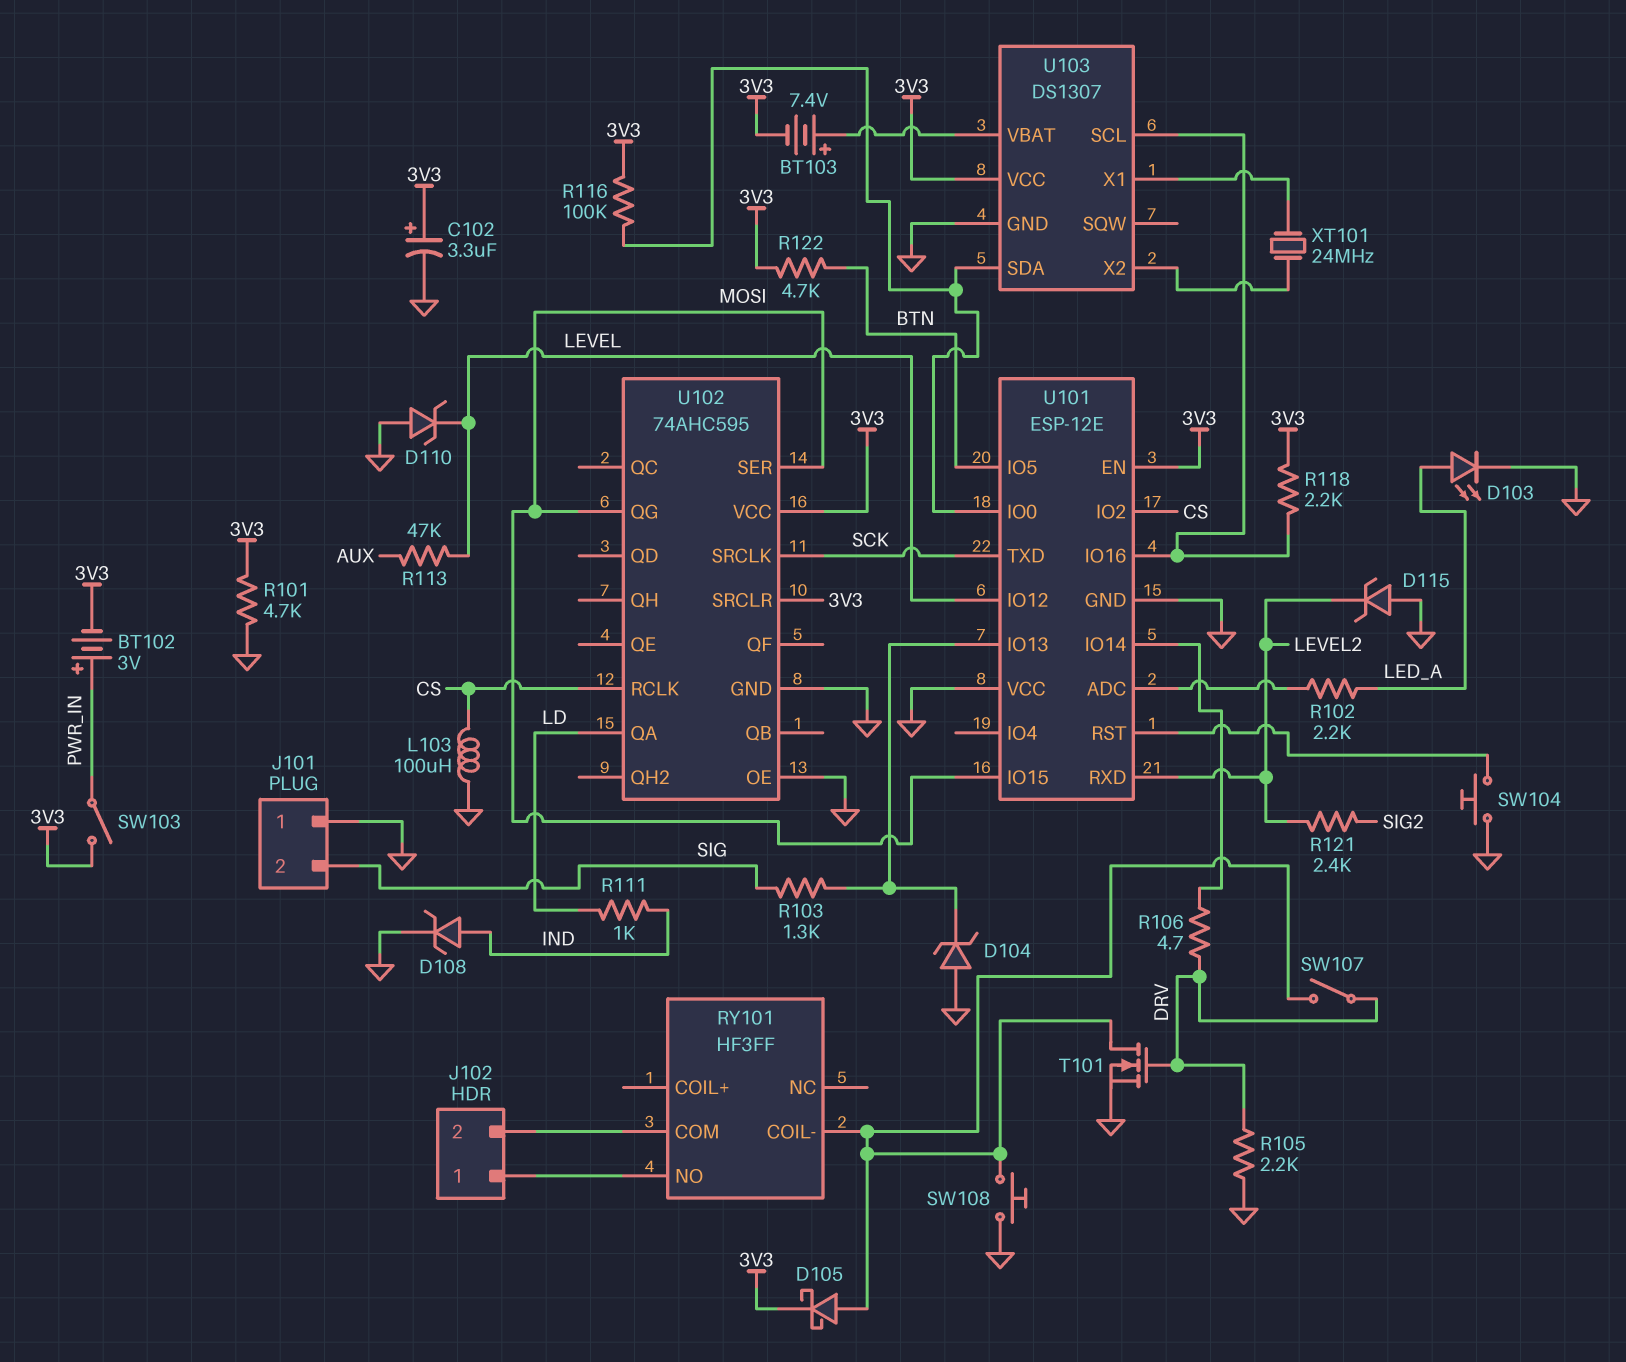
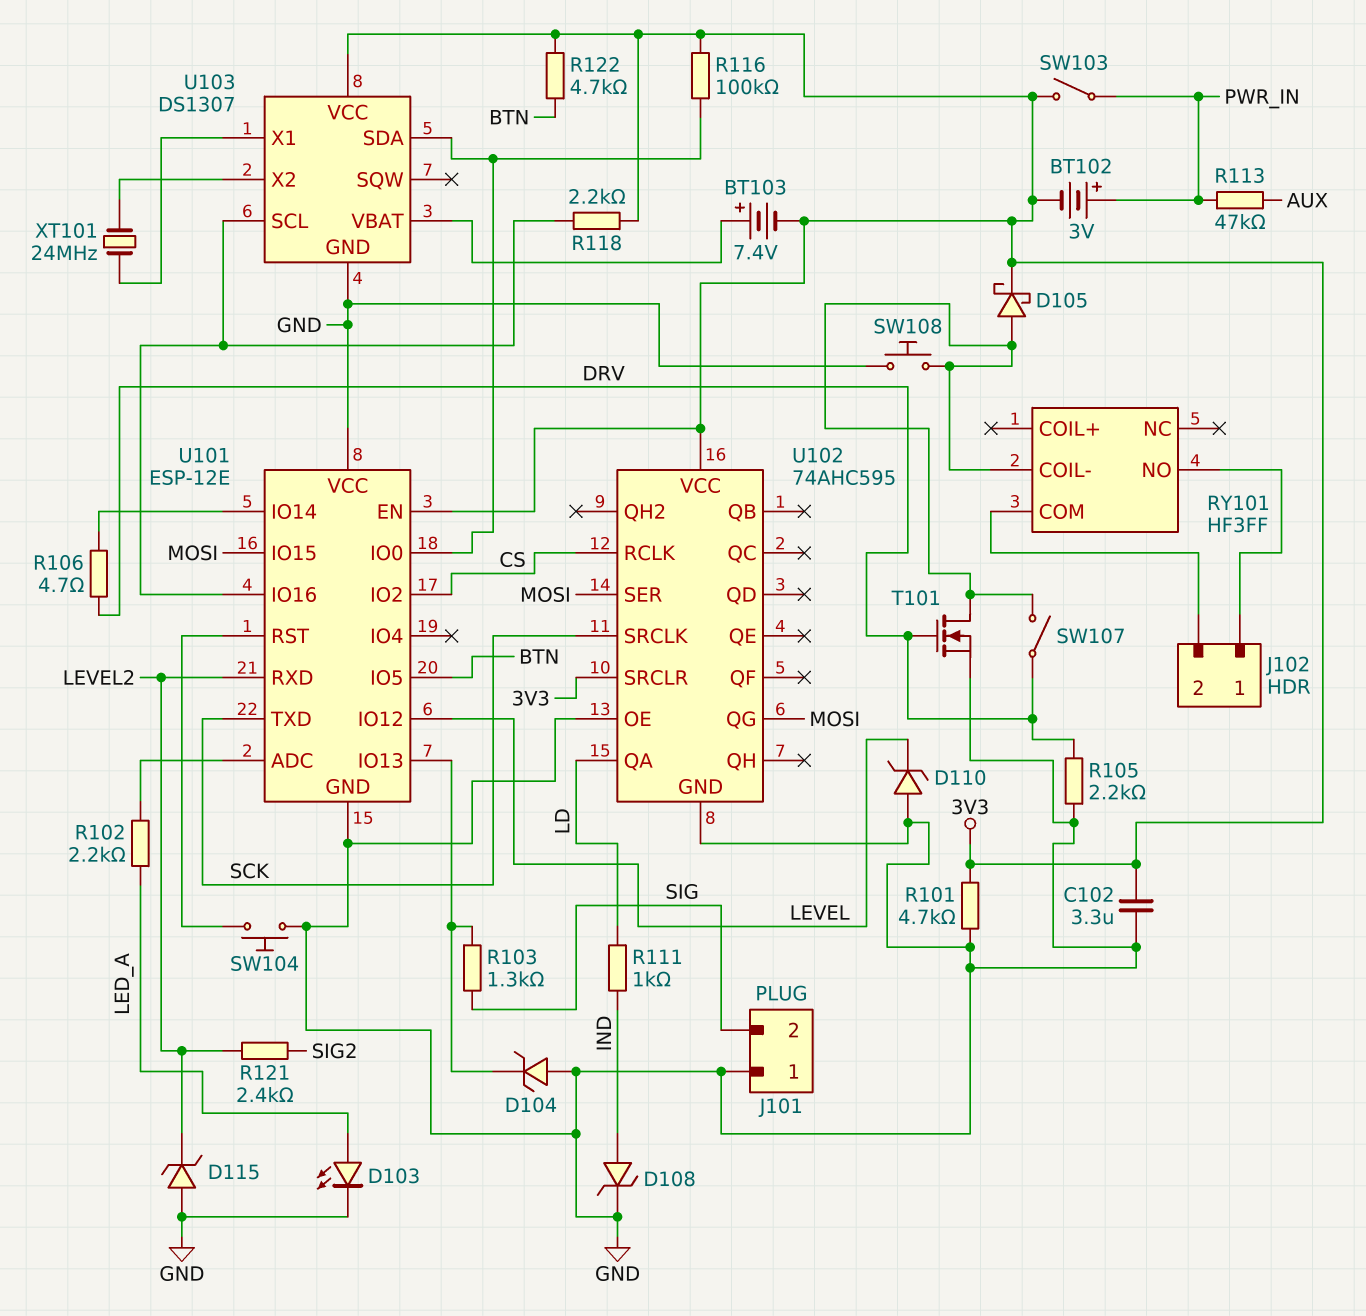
C102: 3.3uF (plus 3V3, minus GND) -> 3.3uF (3V3, GND)
L103: 100uH (CS, GND) -> none
R113: 47k (AUX, LEVEL) -> 47k (AUX, PWR_IN)

